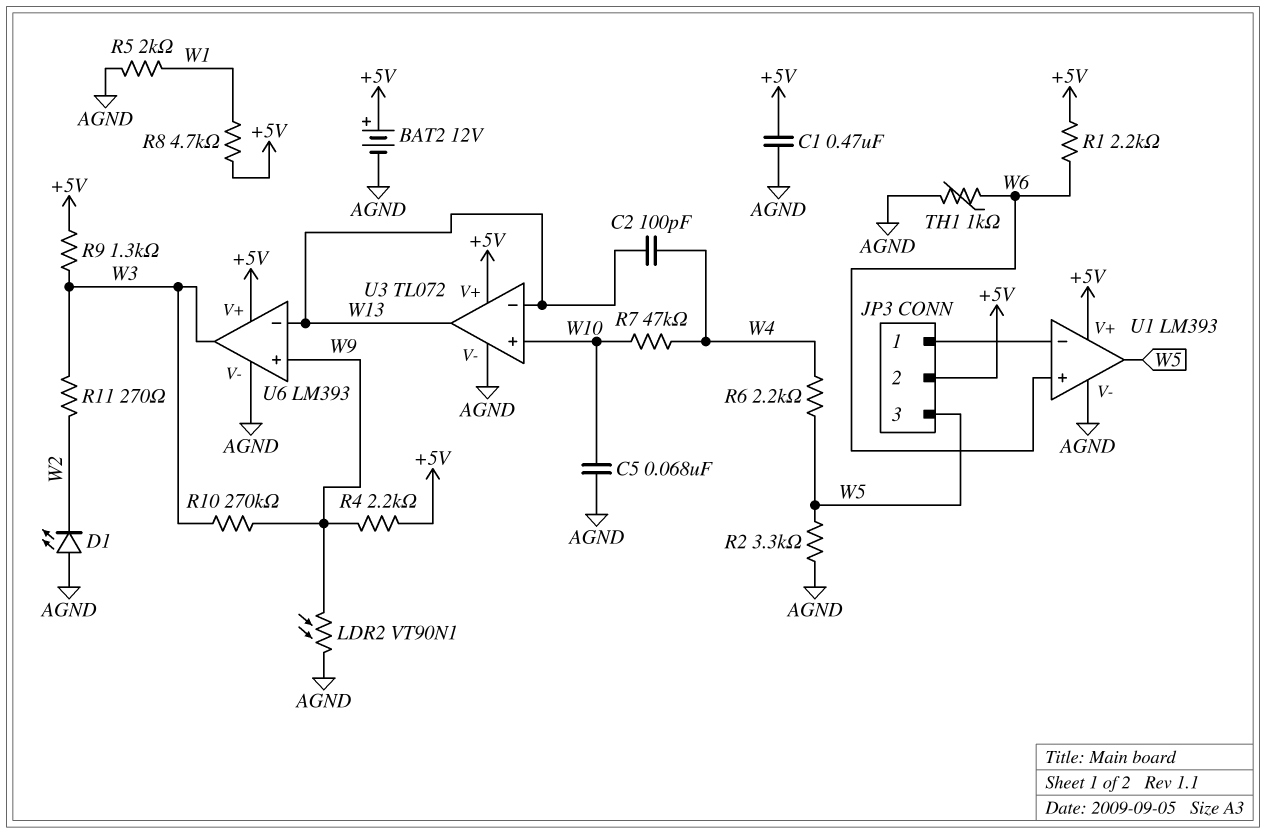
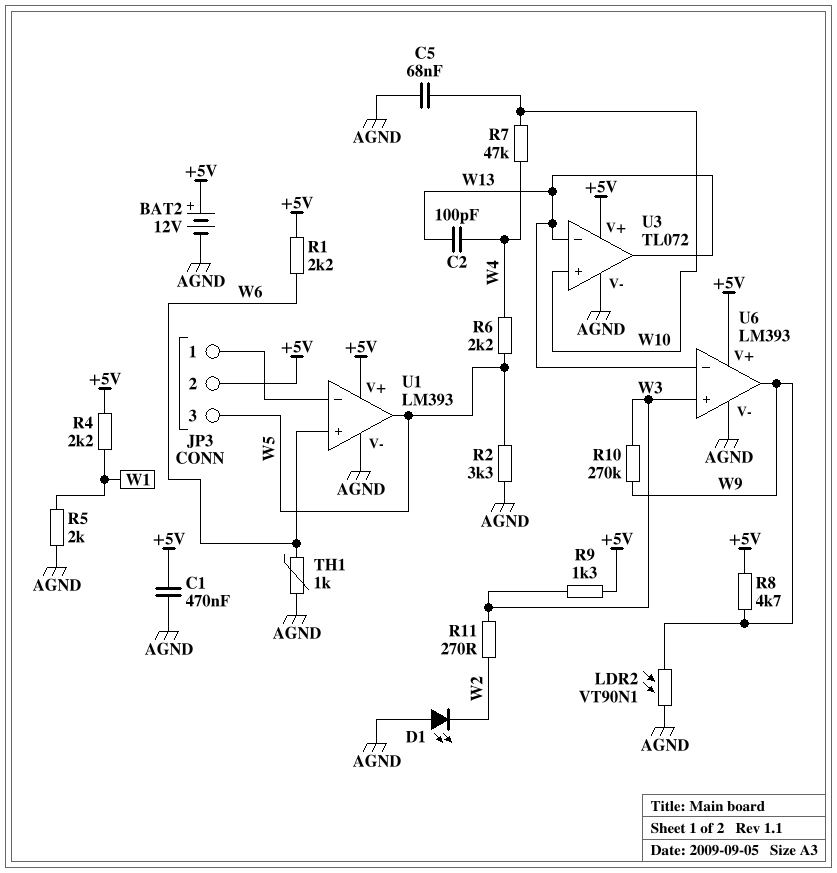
R4: 2.2k (+5V, W9) -> 2.2k (+5V, W1)
R8: 4.7k (+5V, W1) -> 4.7k (+5V, W9)
U6 pin in+: W9 -> W3
U6 pin out: W3 -> W9

